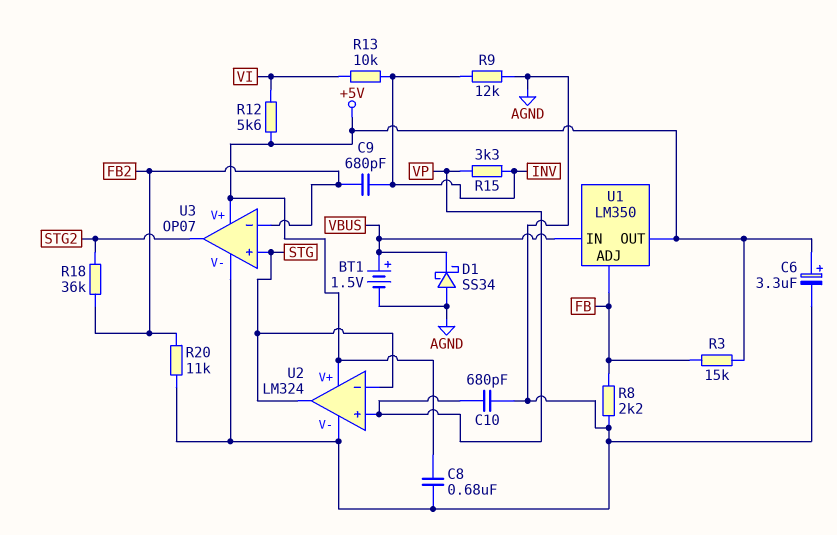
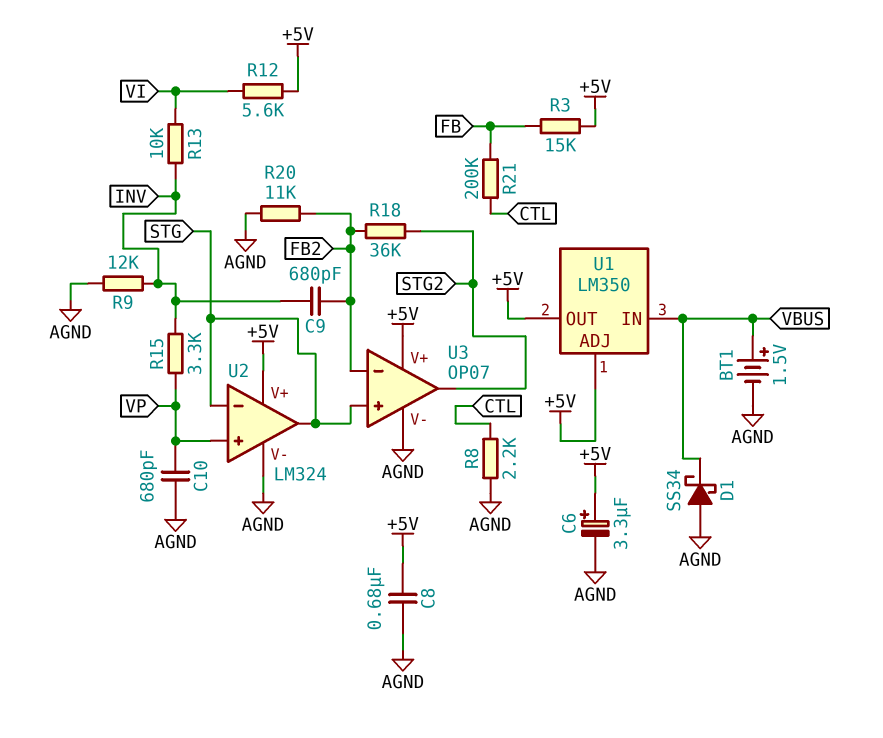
R8: 2.2k (AGND, FB) -> 2.2k (AGND, CTL)
R21: none -> 200k (CTL, FB)
U1 pin ADJ: FB -> +5V

